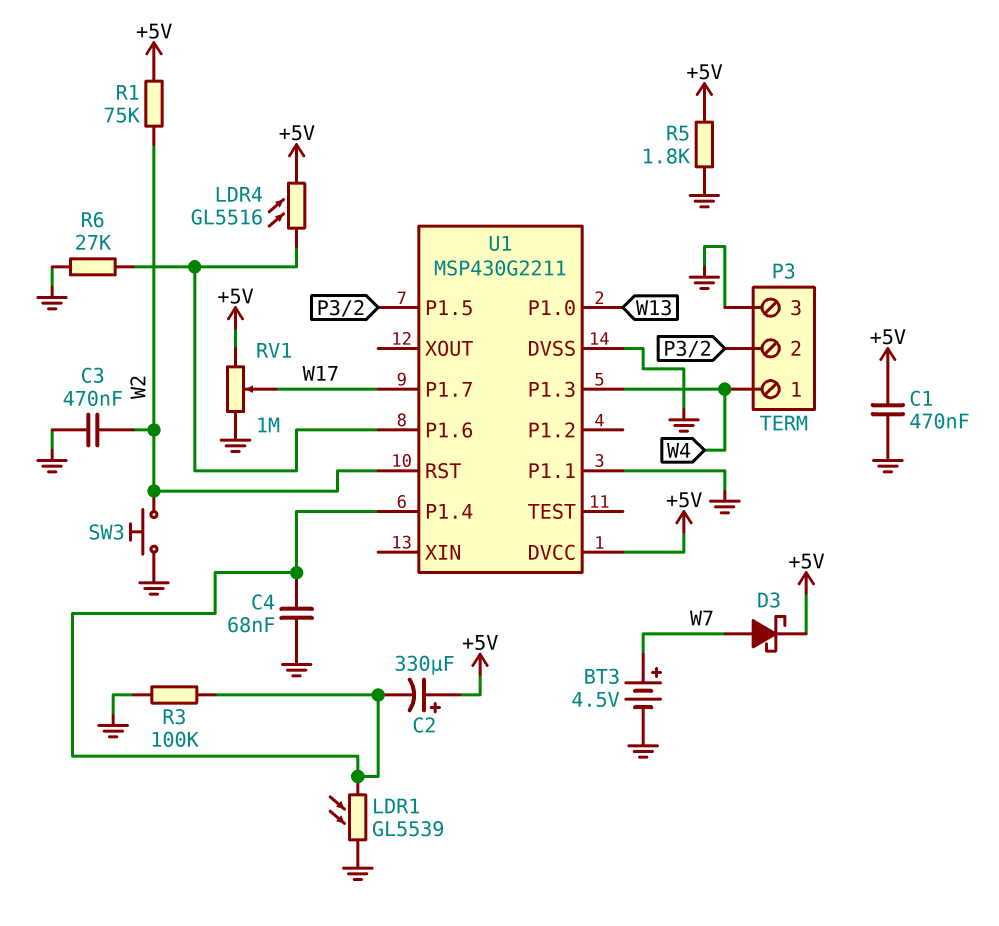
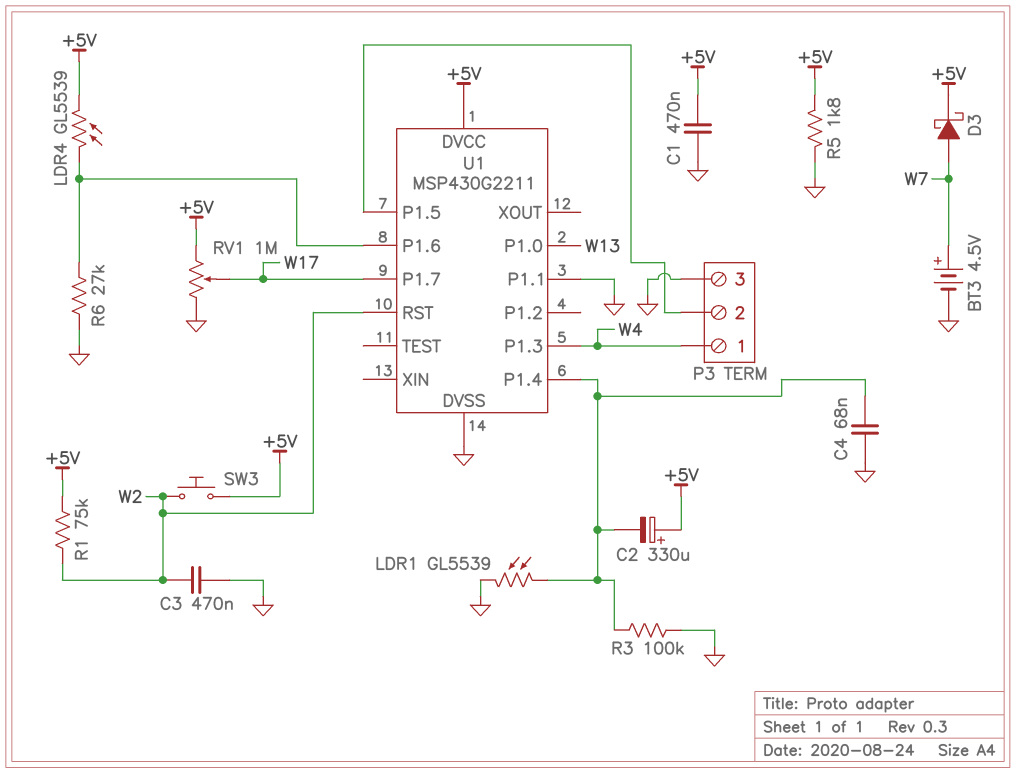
LDR4: GL5516 (+5V, U1/P1.6) -> GL5539 (+5V, U1/P1.6)
SW3: button (GND, W2) -> button (+5V, W2)

